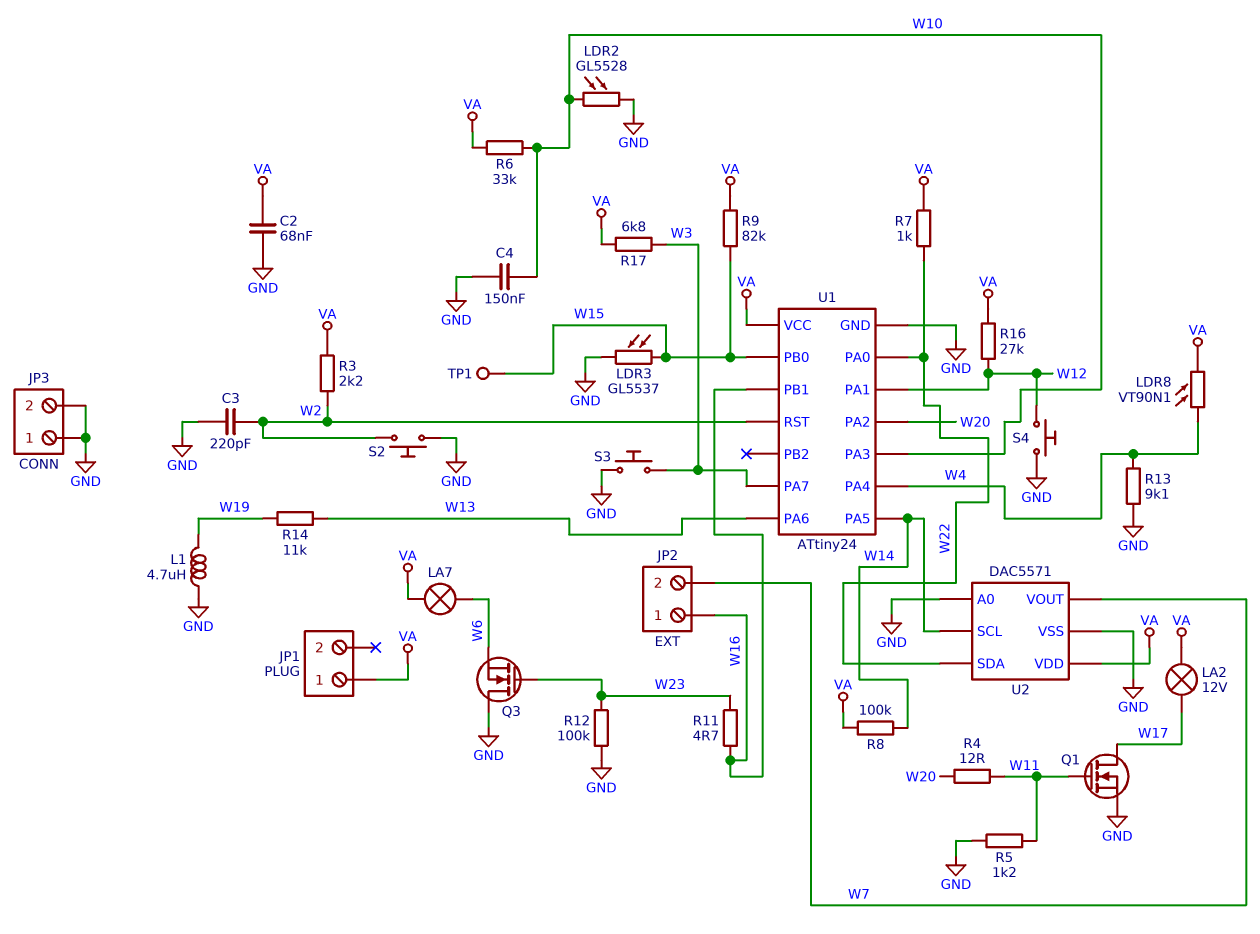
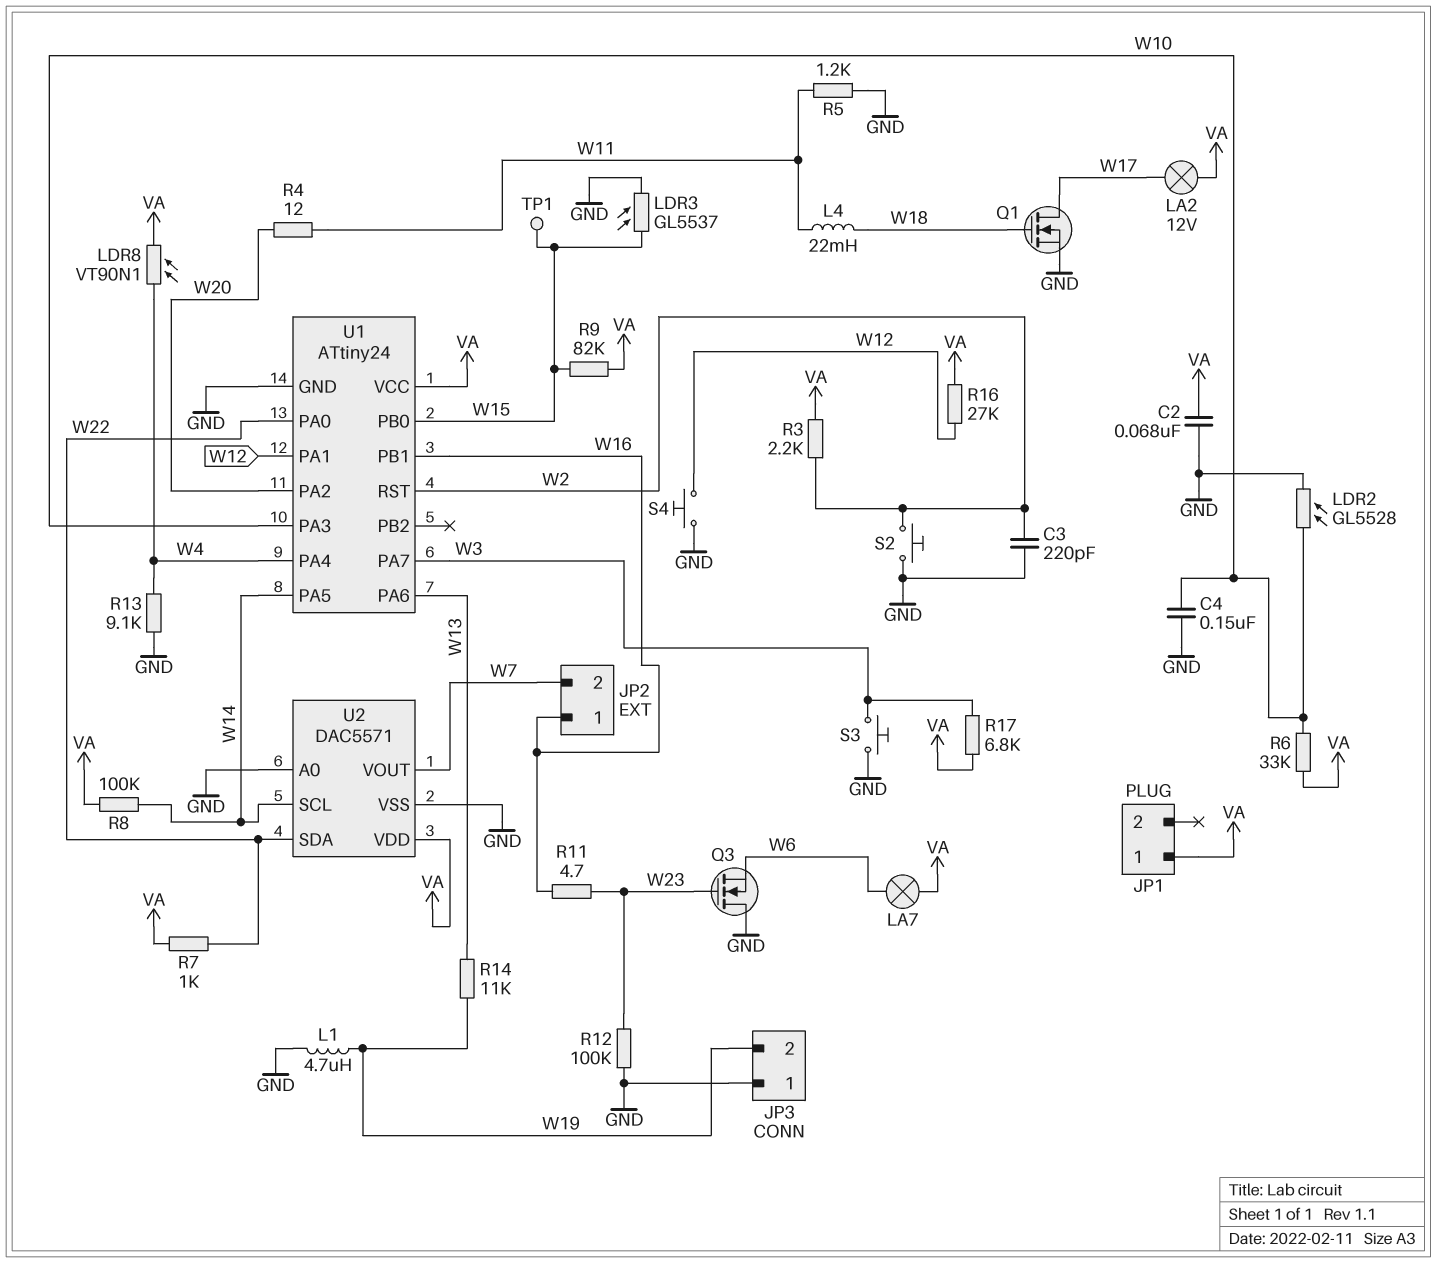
JP3 pin 2: GND -> W19
L4: none -> 22mH (W11, W18)
Q1: NMOS (G W11, D W17, S GND) -> NMOS (G W18, D W17, S GND)

